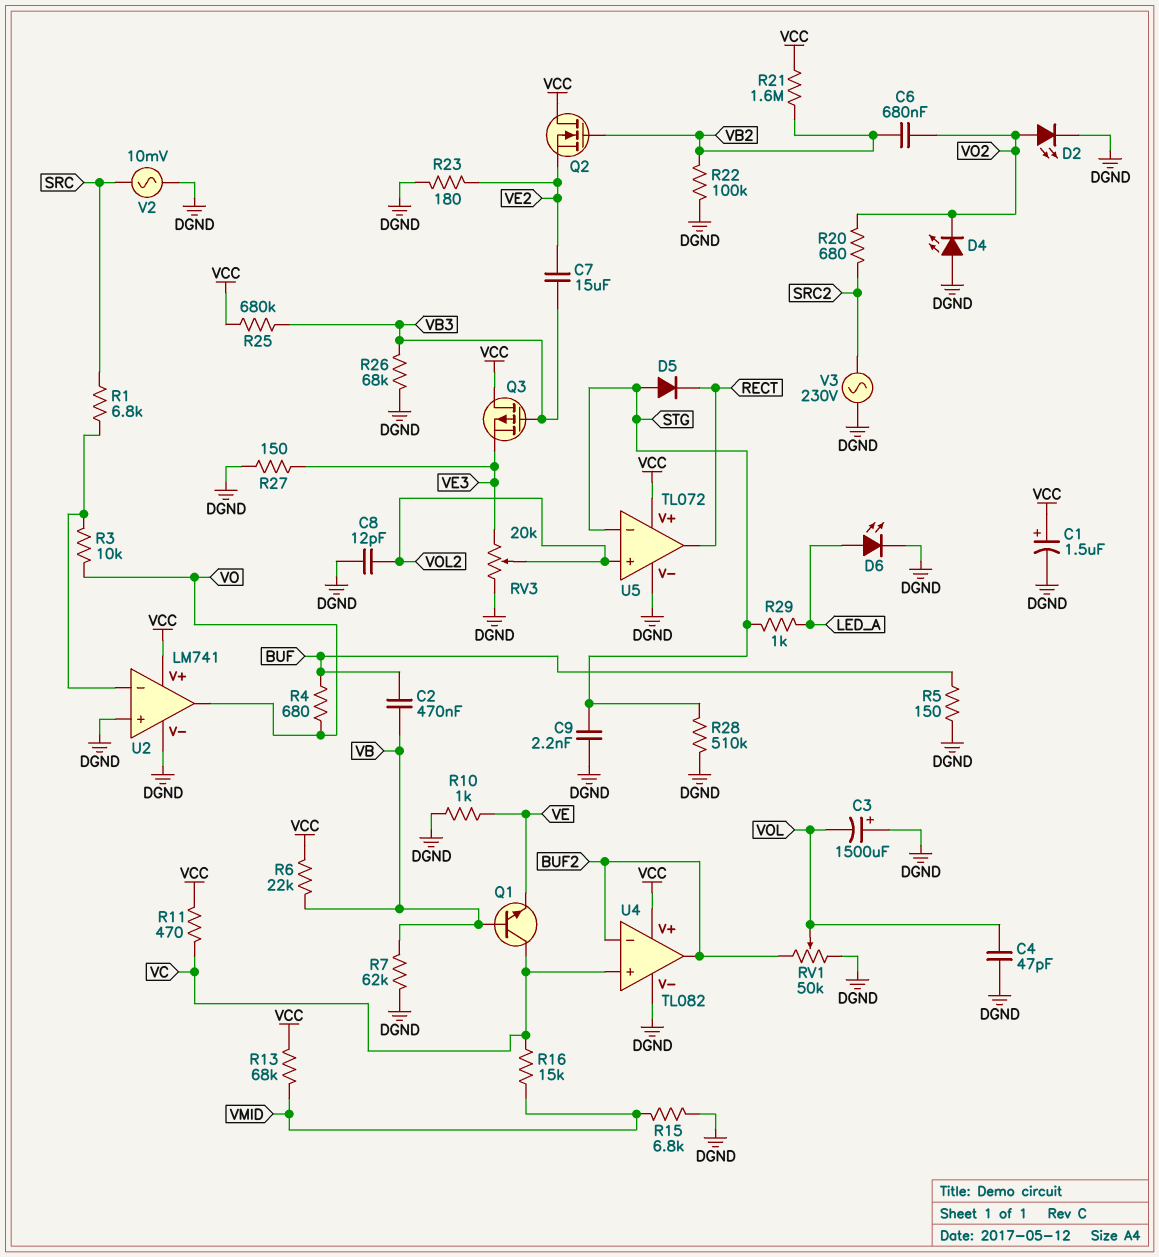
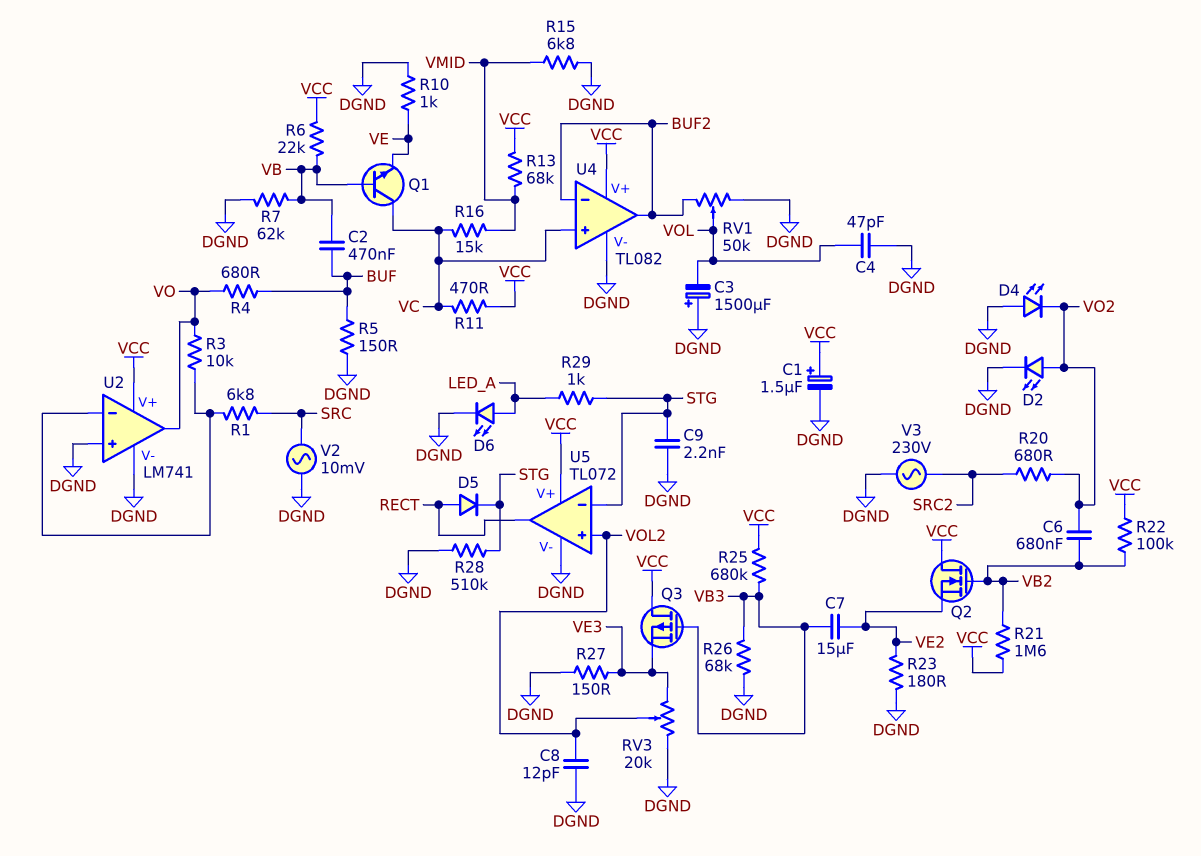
D5: diode (A STG, K RECT) -> diode (A RECT, K STG)
R22: 100k (DGND, VB2) -> 100k (VB2, VCC)

